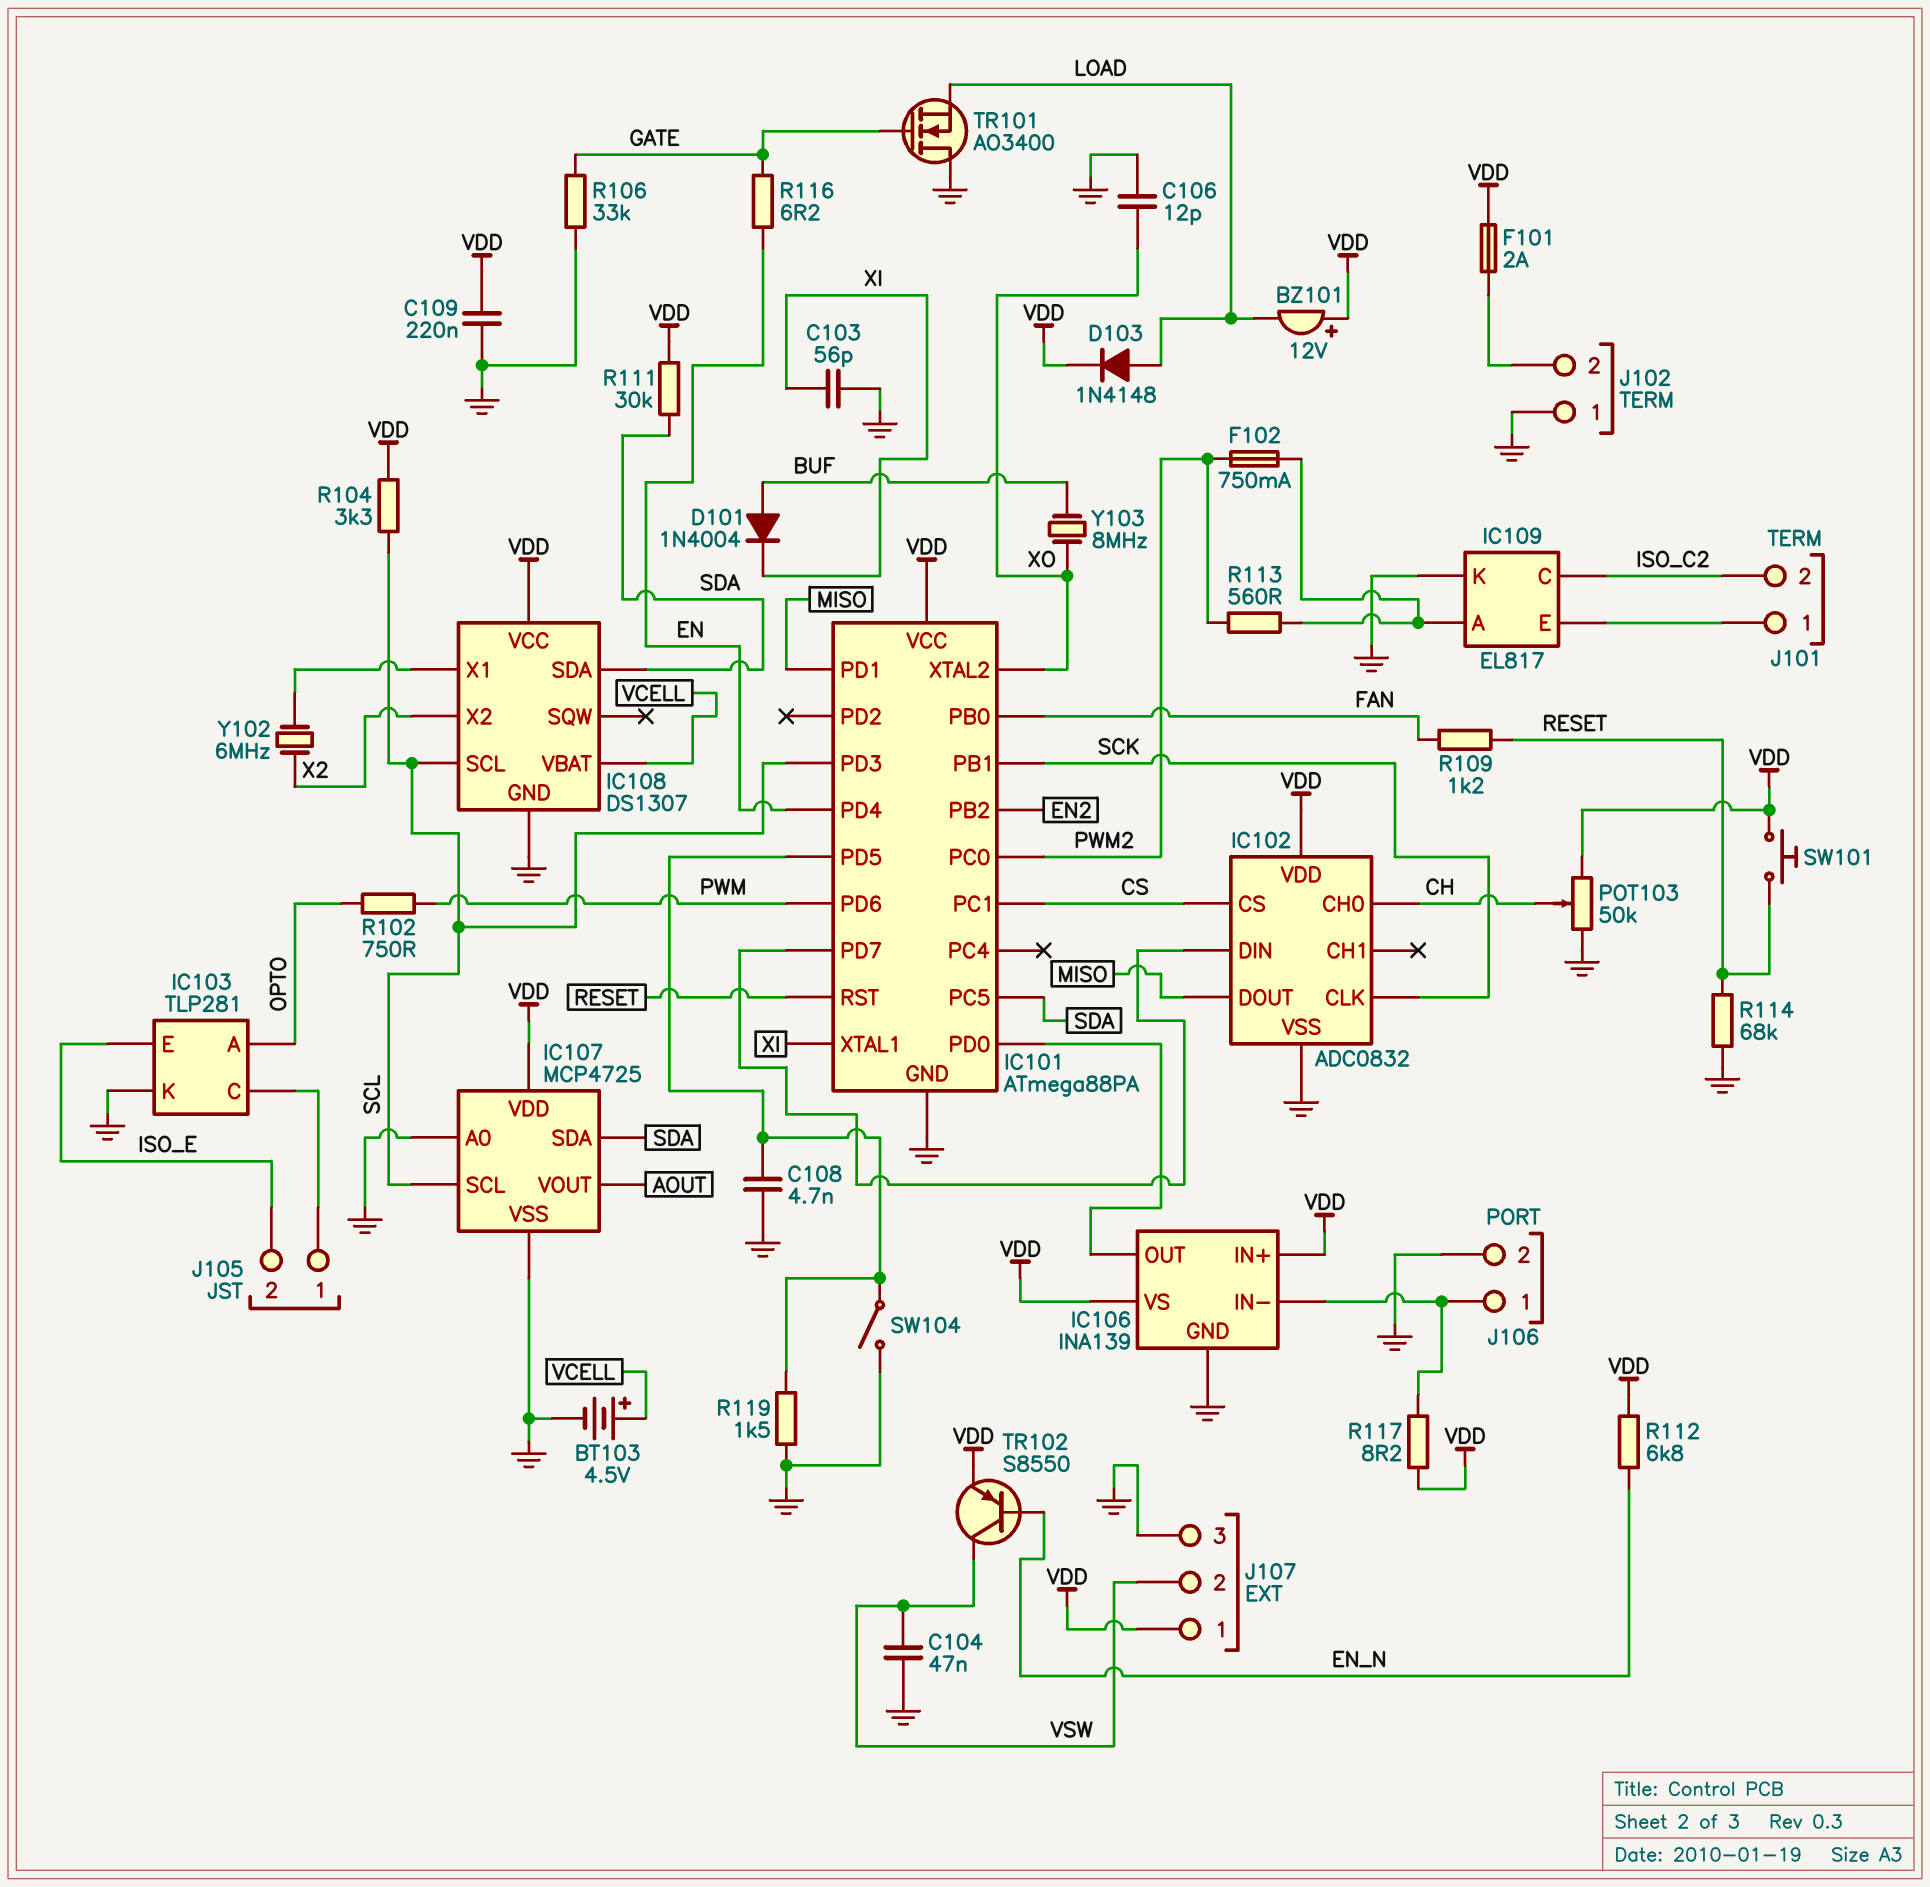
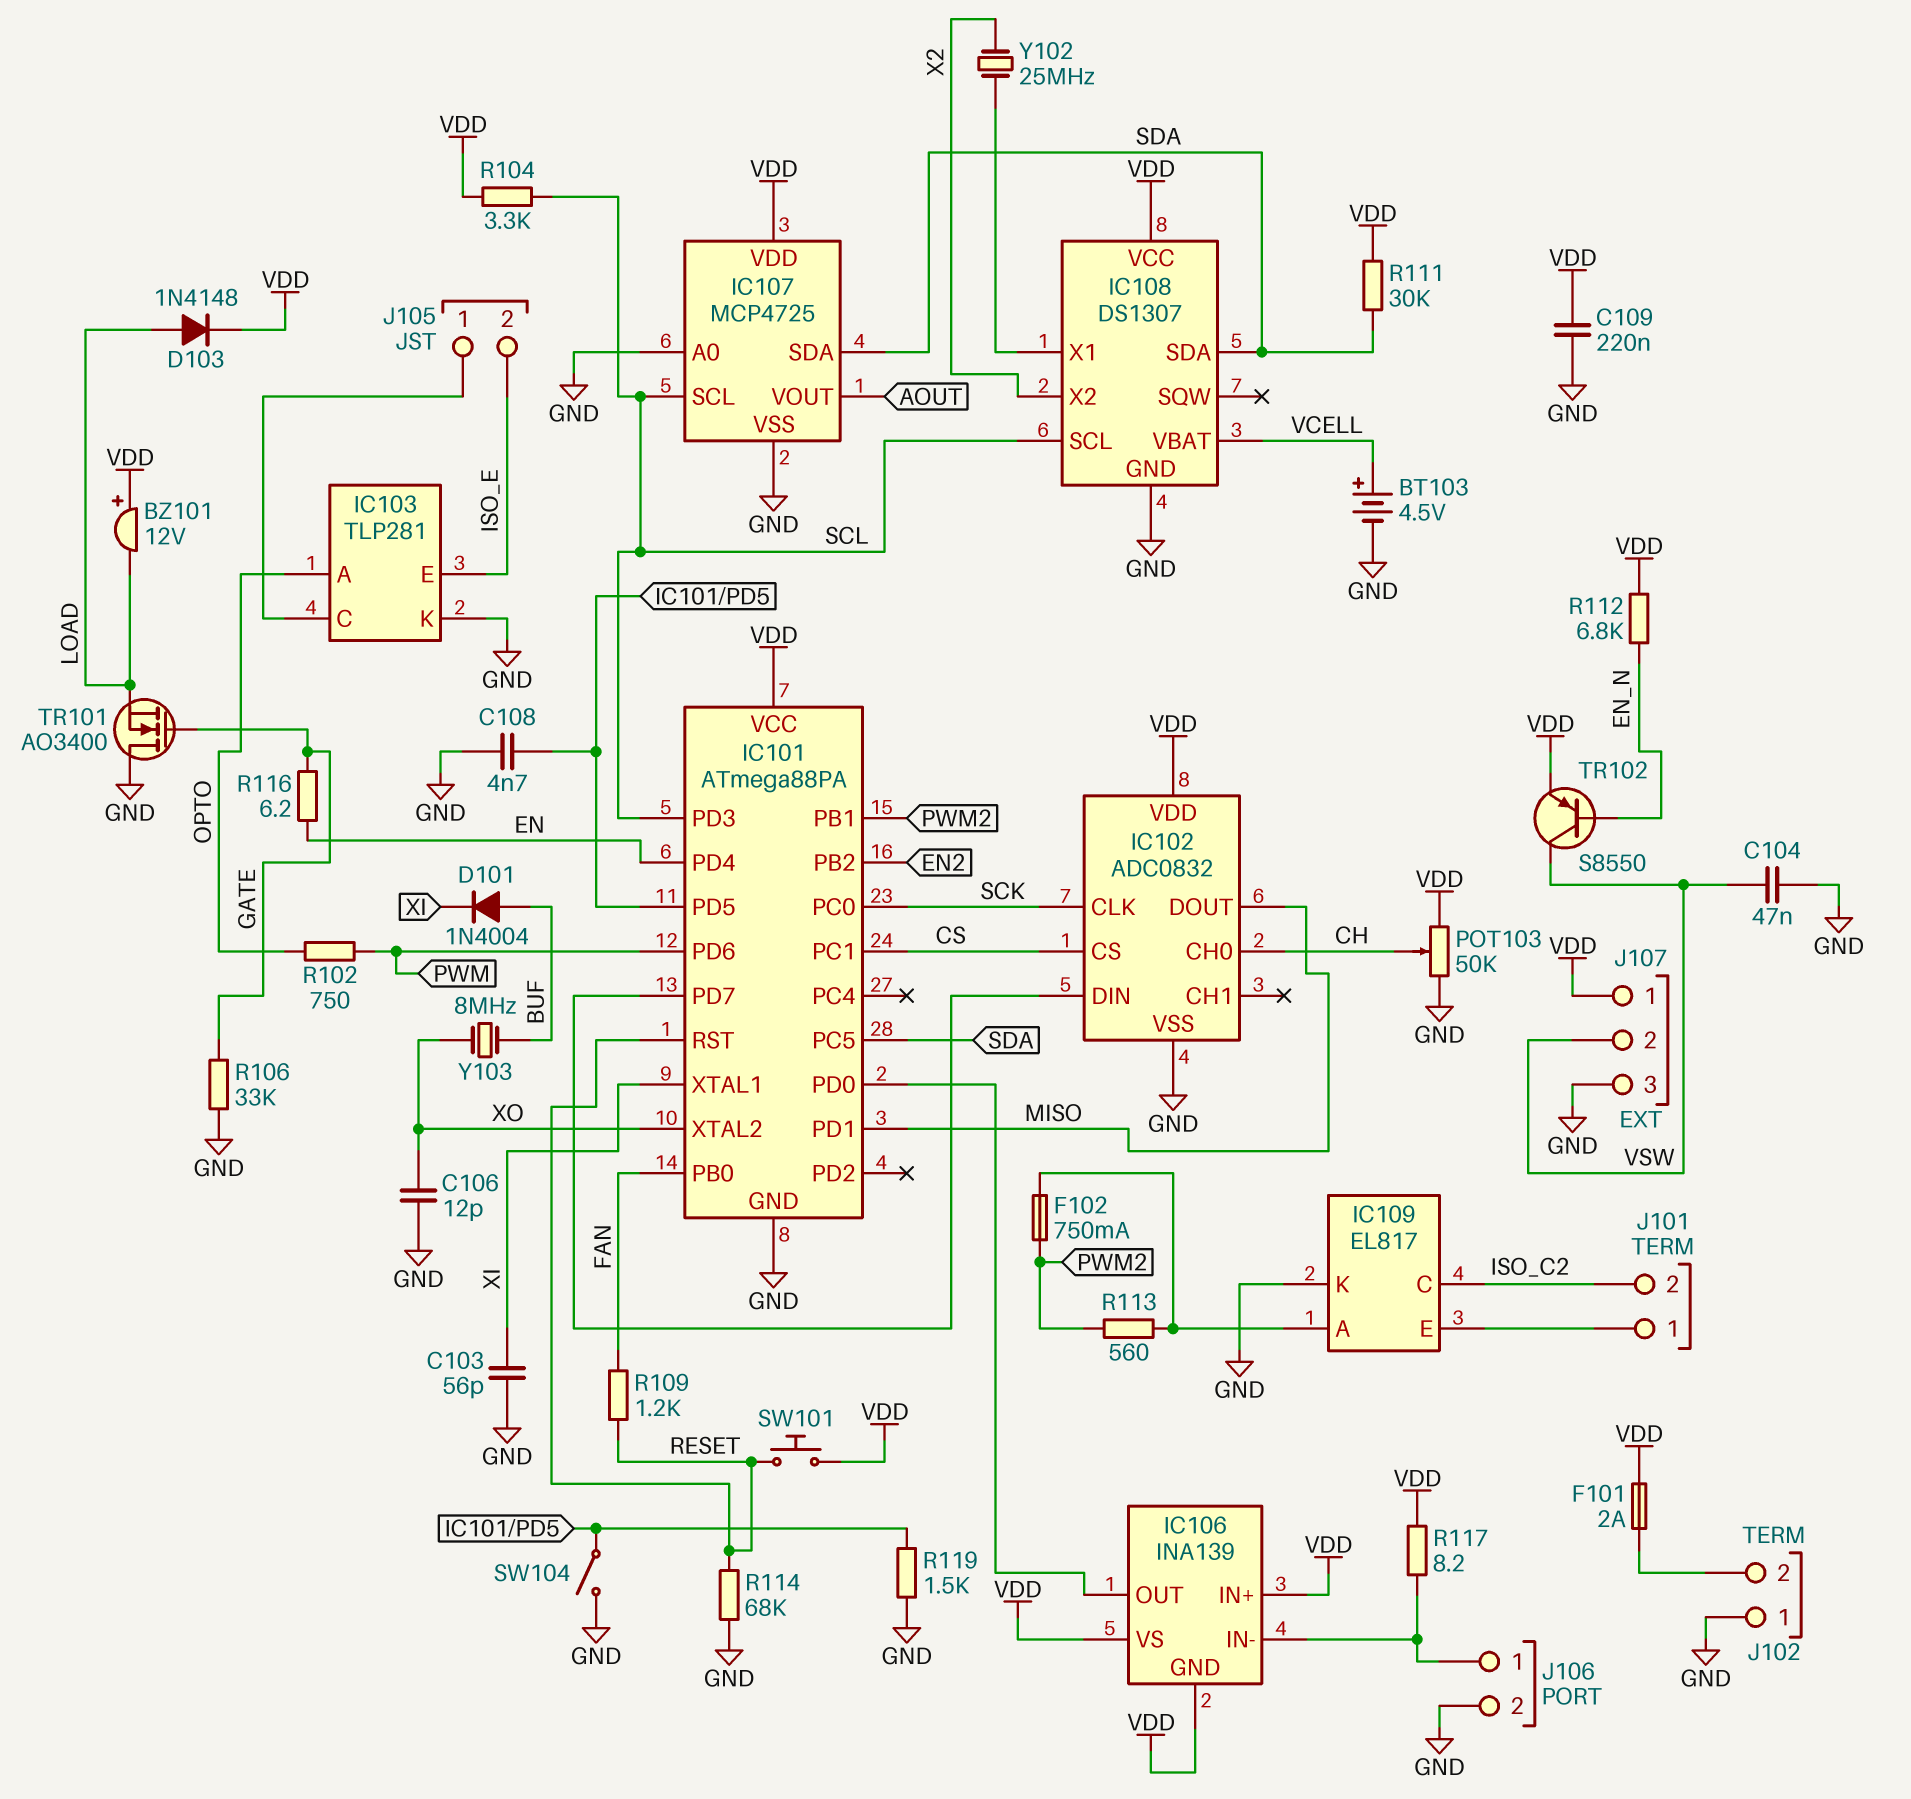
IC101 pin PB1: SCK -> PWM2
IC101 pin PC0: PWM2 -> SCK
IC106 pin GND: GND -> VDD
Y102: 6MHz (IC108/X1, X2) -> 25MHz (IC108/X1, X2)

